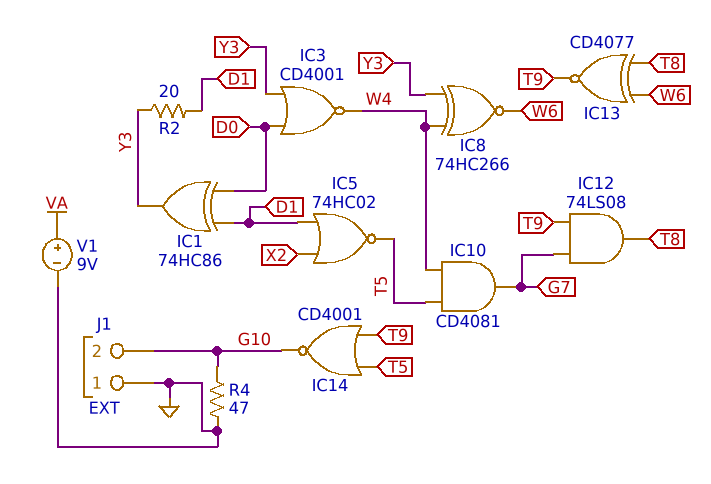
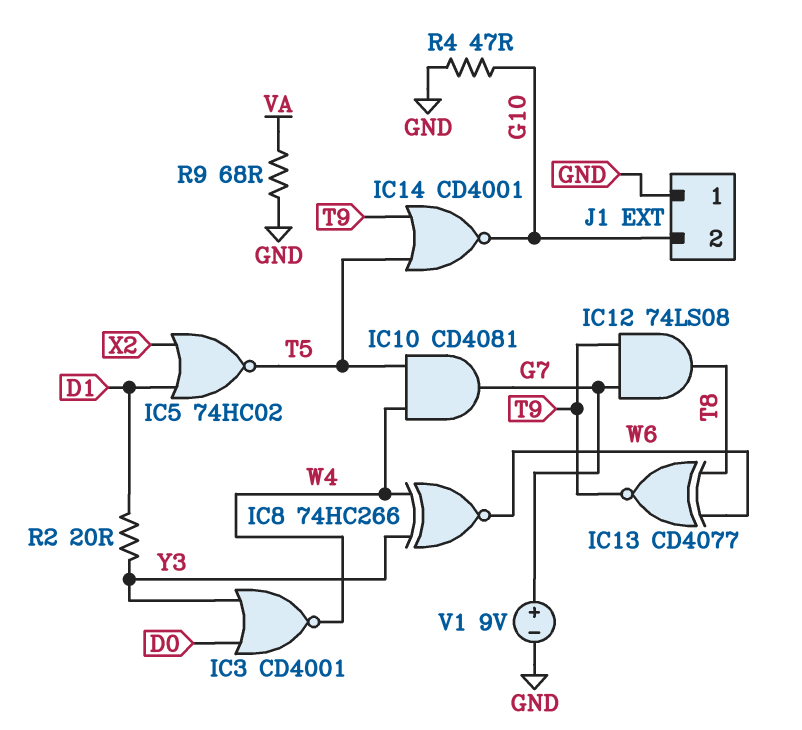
IC1: XOR 74HC86 (in D0, in D1, out Y3) -> none
R9: none -> 68 (GND, VA)
V1: 9V (plus VA, minus GND) -> 9V (plus G7, minus GND)

